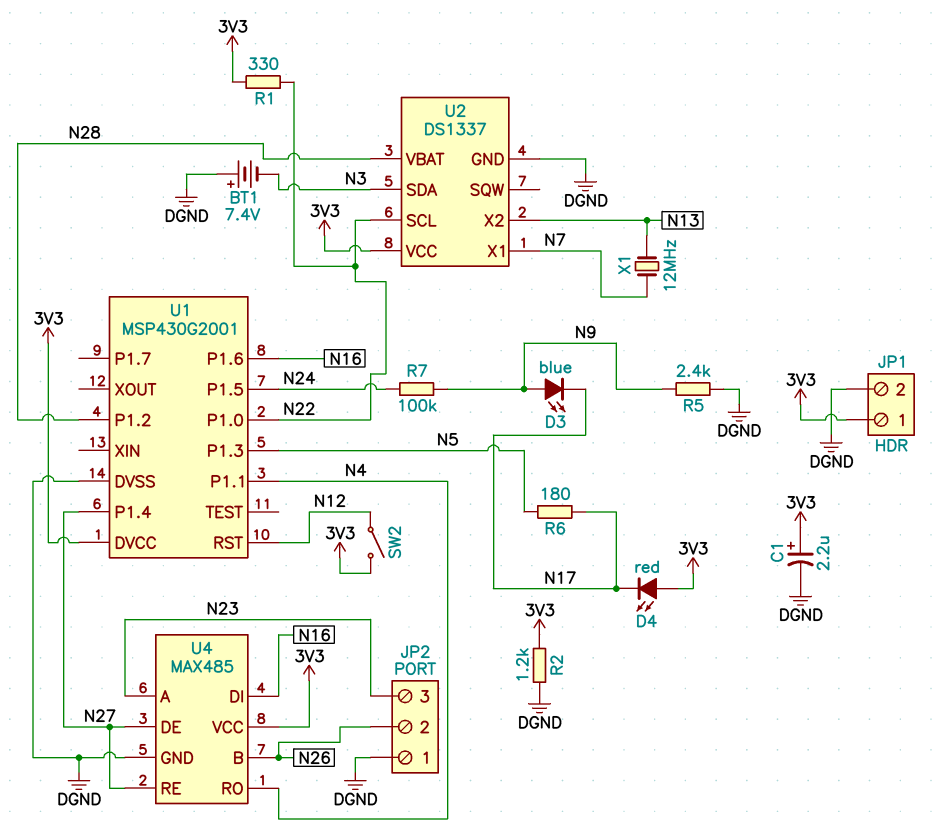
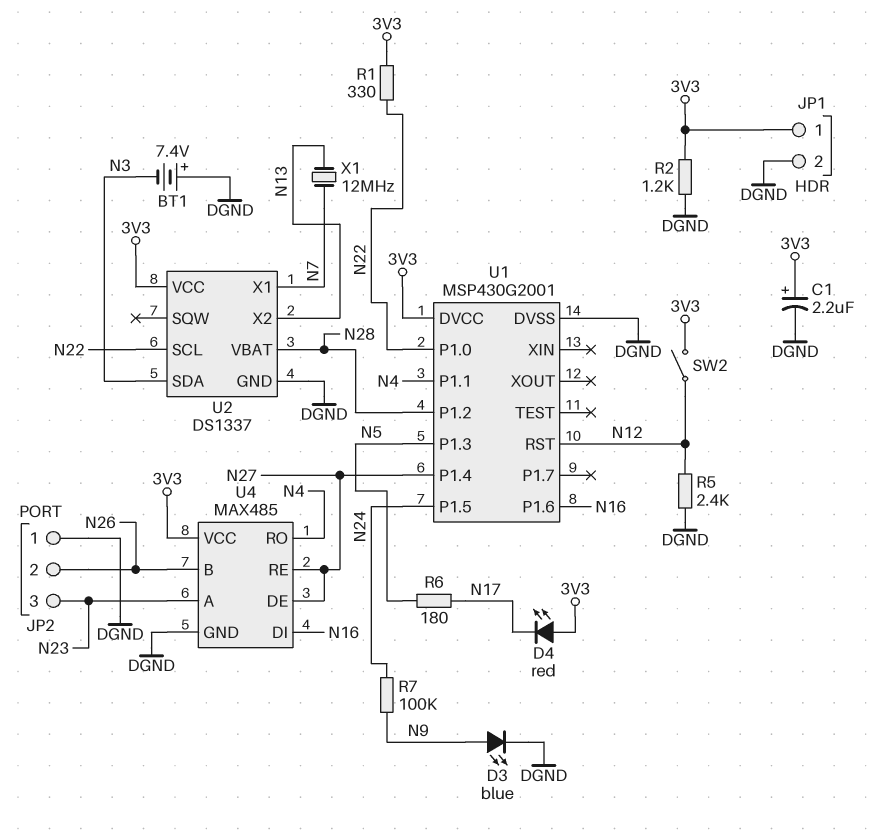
D3: LED blue (A N9, K N17) -> LED blue (A N9, K DGND)
R5: 2.4k (DGND, N9) -> 2.4k (DGND, N12)

